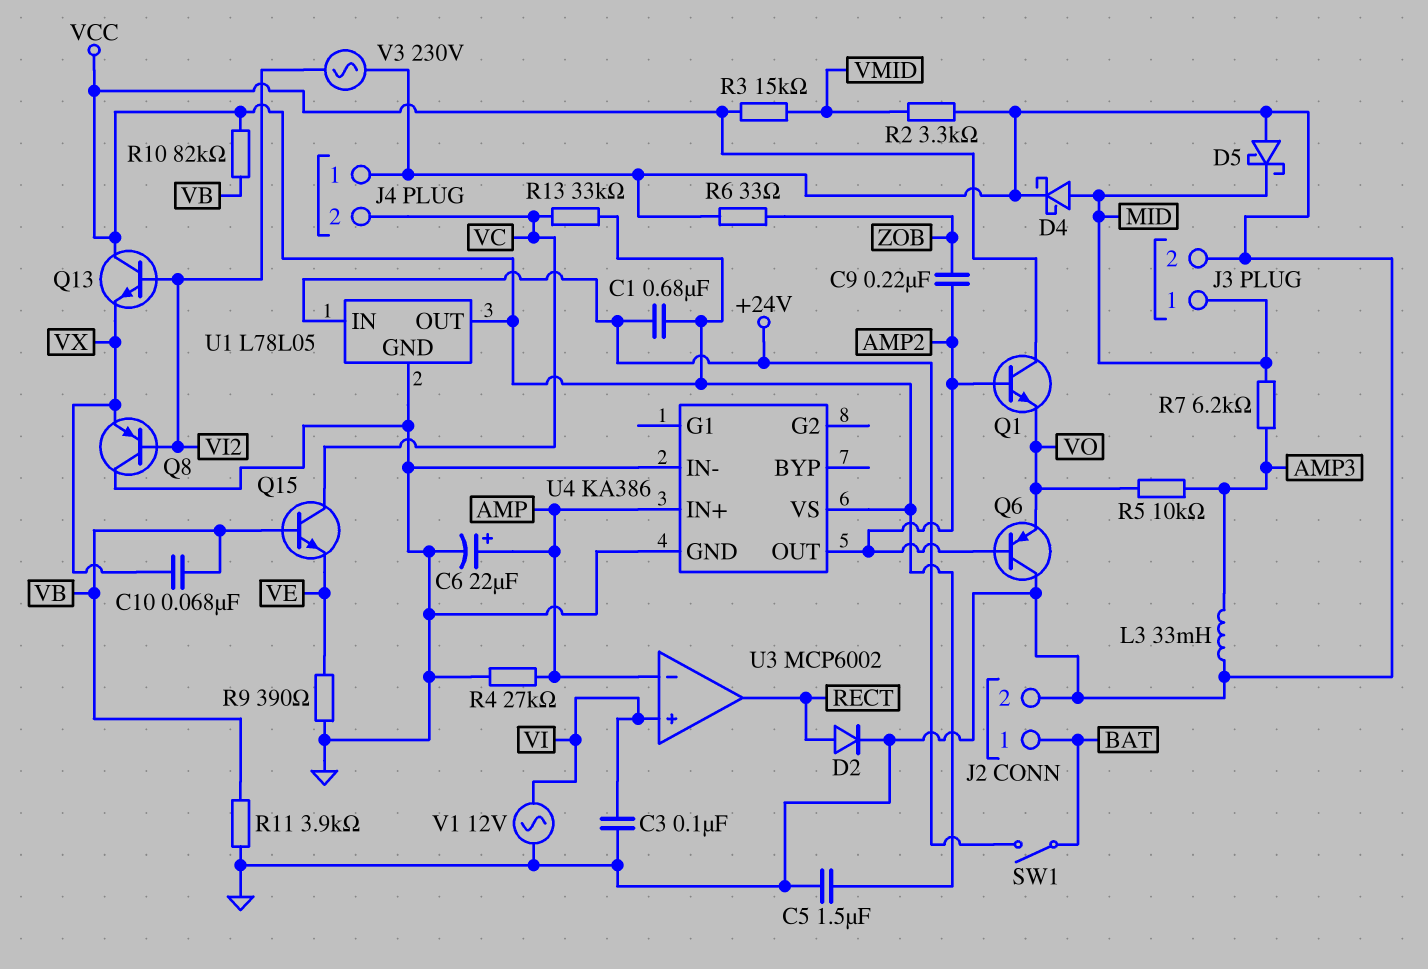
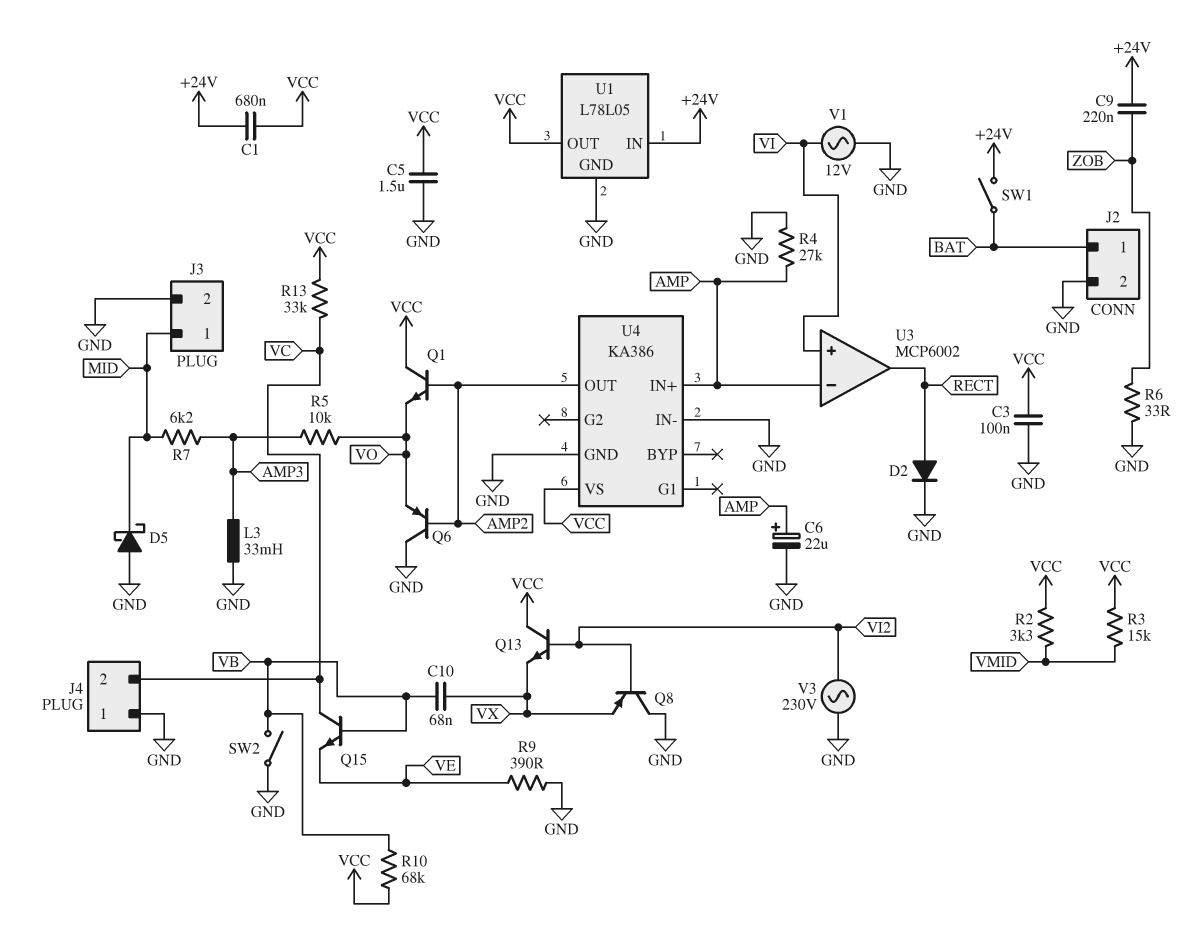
C3: 100nF (GND, VI) -> 100nF (GND, VCC)
C9: 220nF (AMP2, ZOB) -> 220nF (+24V, ZOB)
D4: schottky (A MID, K GND) -> none
R2: 3.3k (GND, VMID) -> 3.3k (VCC, VMID)
R10: 82k (VB, VCC) -> 68k (VB, VCC)
R11: 3.9k (GND, VB) -> none
SW2: none -> switch (GND, VB)

